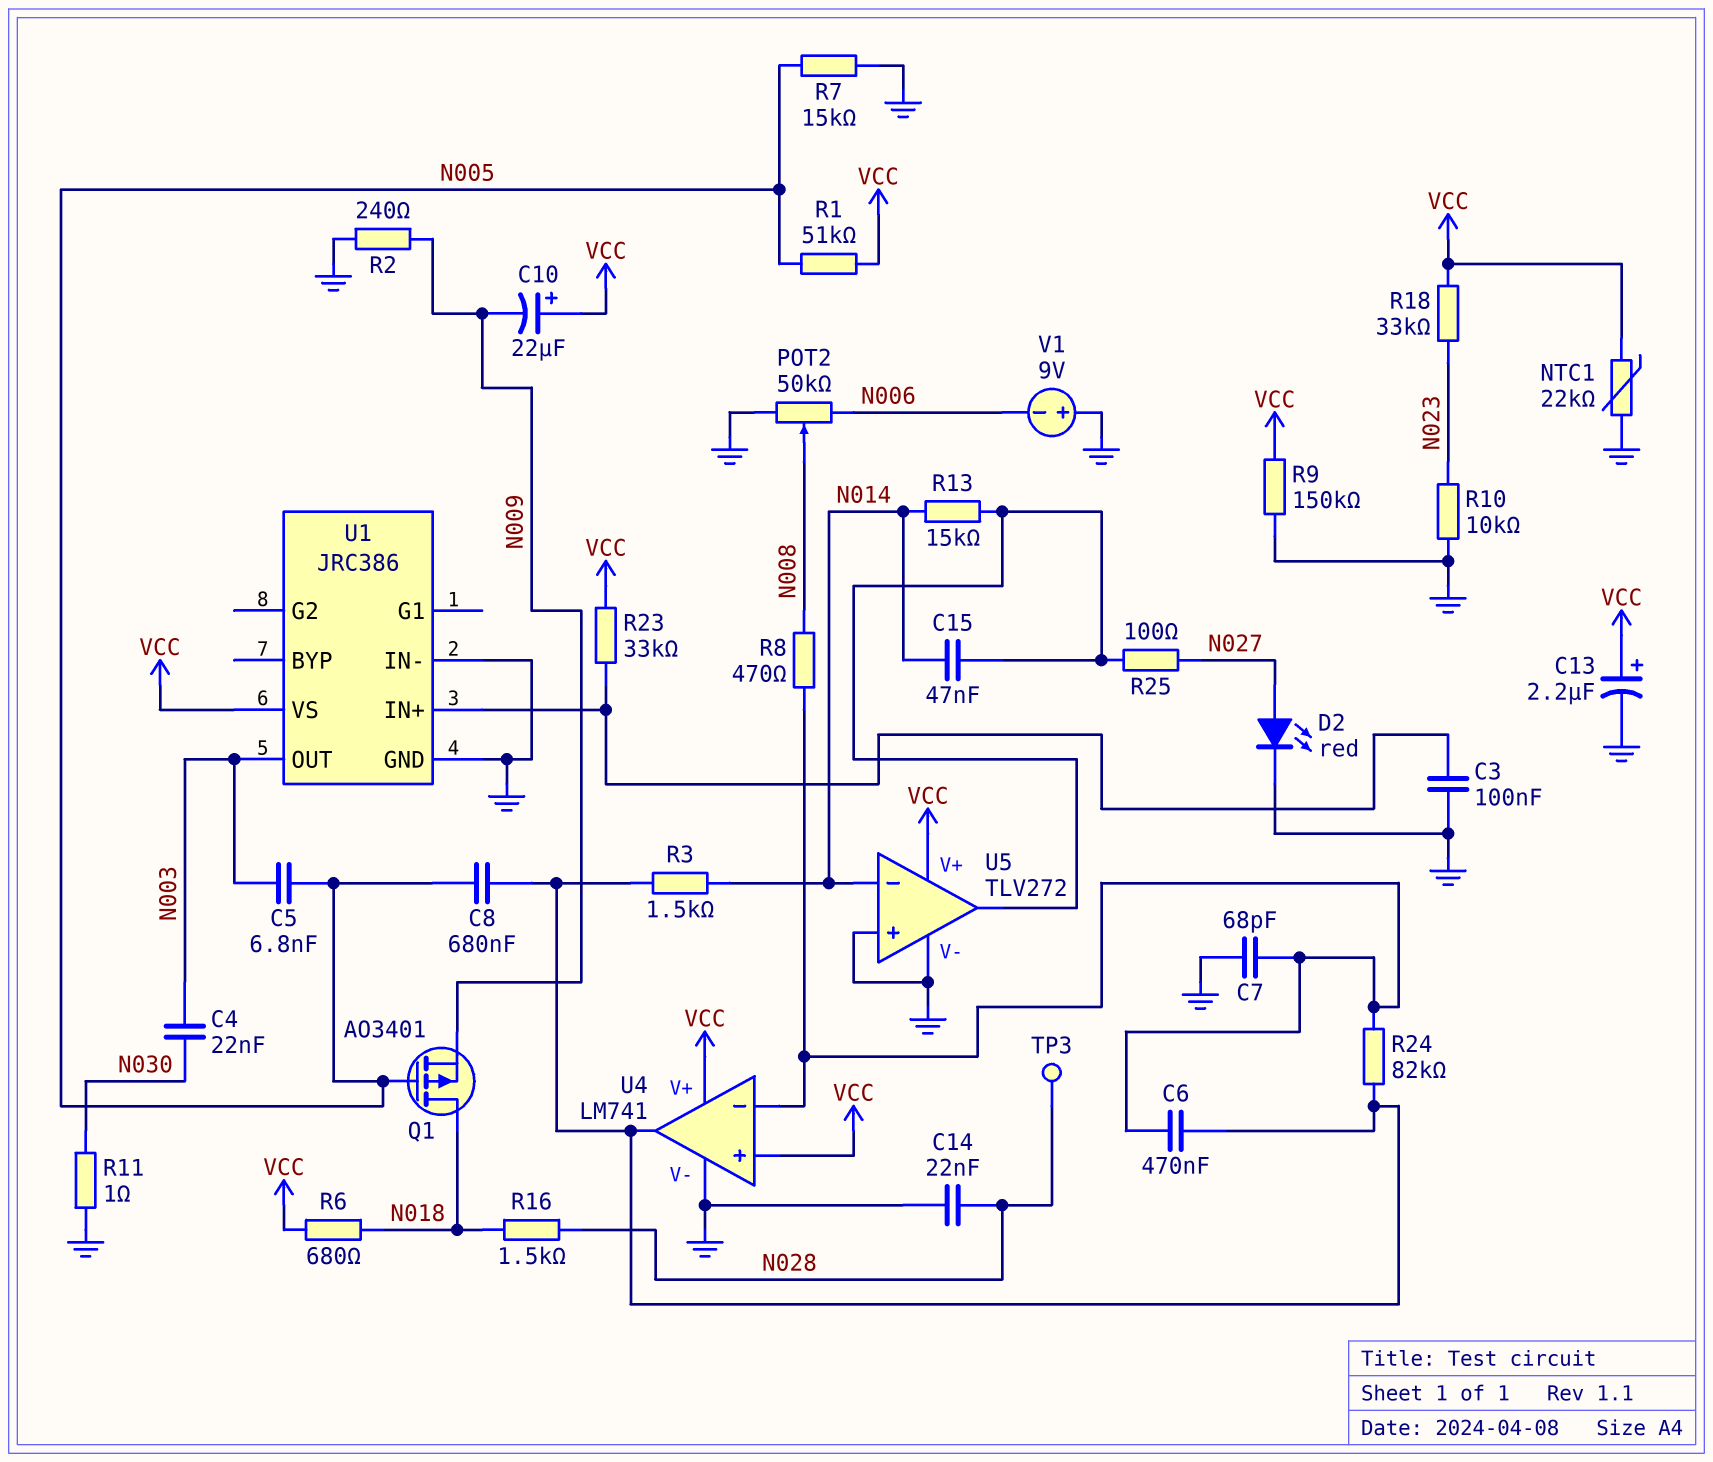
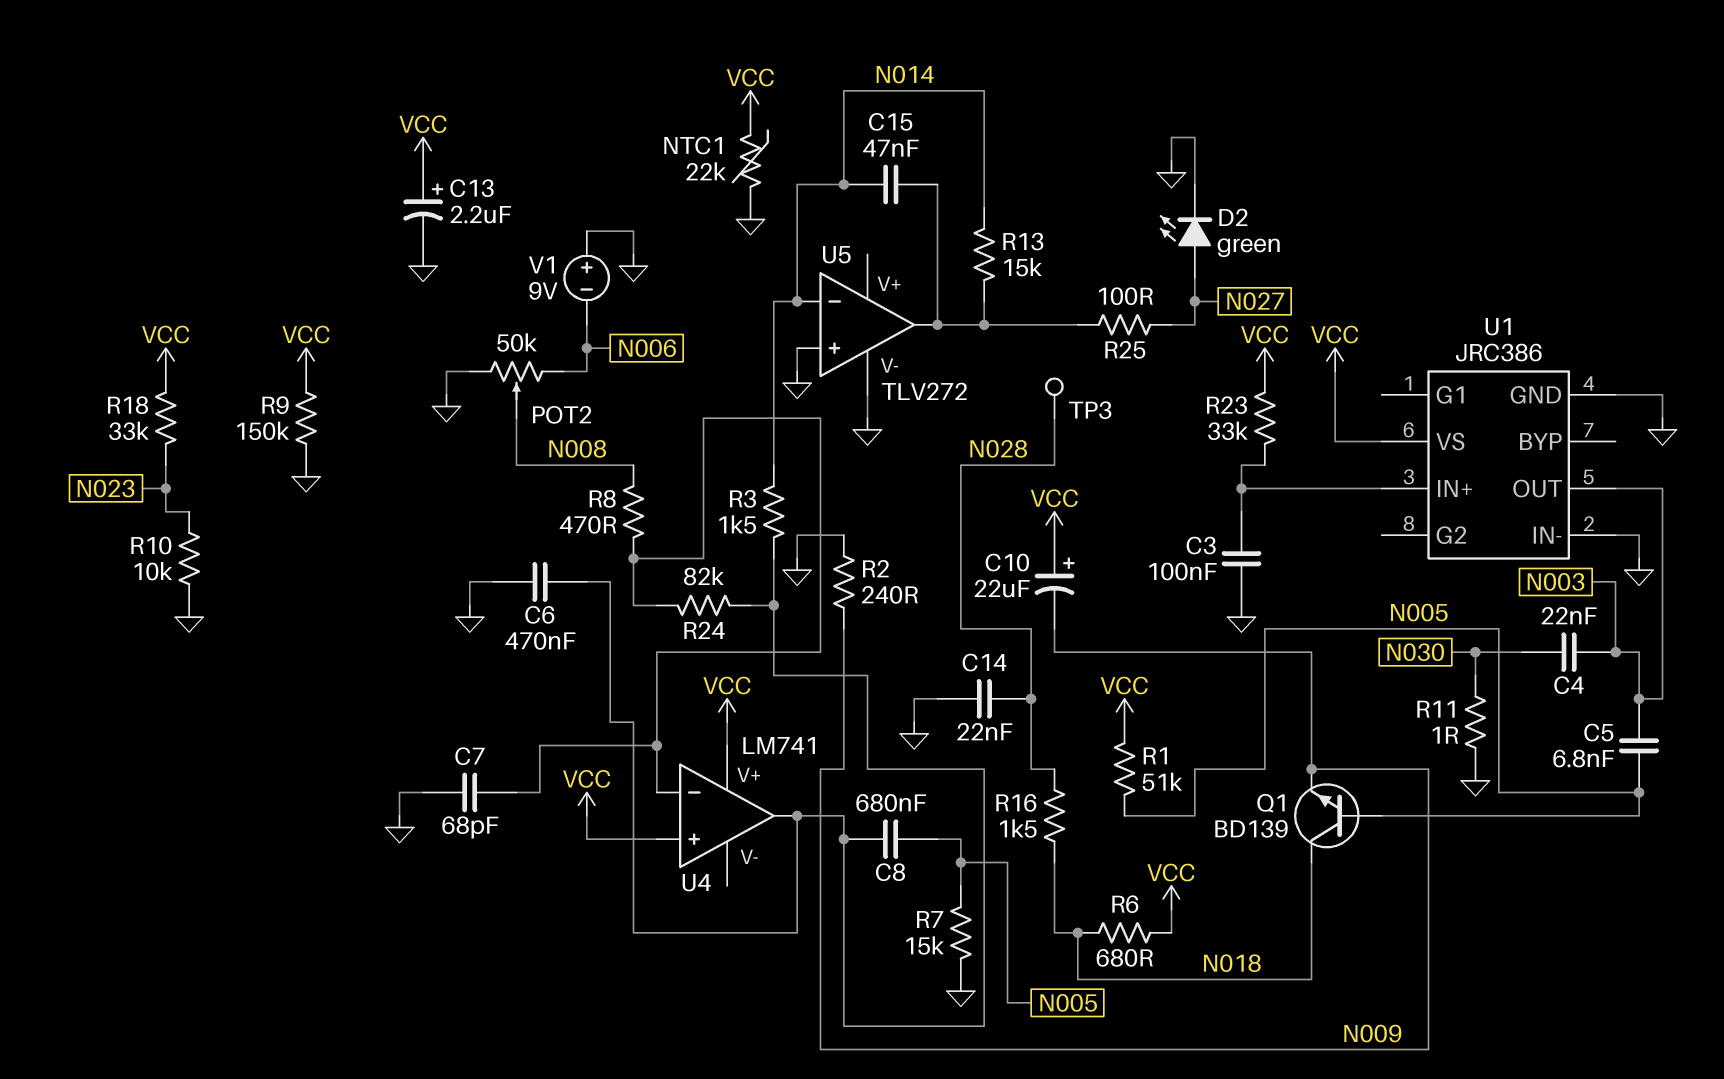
C6: 470nF (U4/in-, U4/out) -> 470nF (GND, U4/out)
D2: LED red (A N027, K GND) -> LED green (A N027, K GND)
Q1: PMOS AO3401 (G N005, D N018, S N009) -> NPN BD139 (B N005, C N018, E N009)
U4 pin V-: GND -> none
U5 pin V+: VCC -> none

